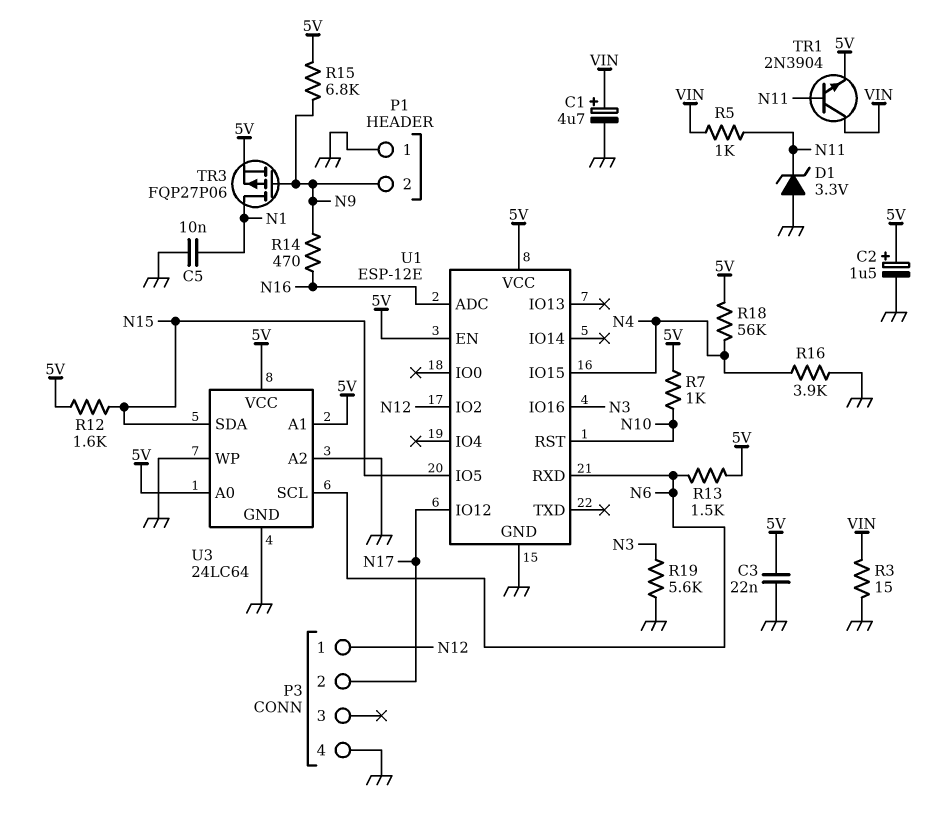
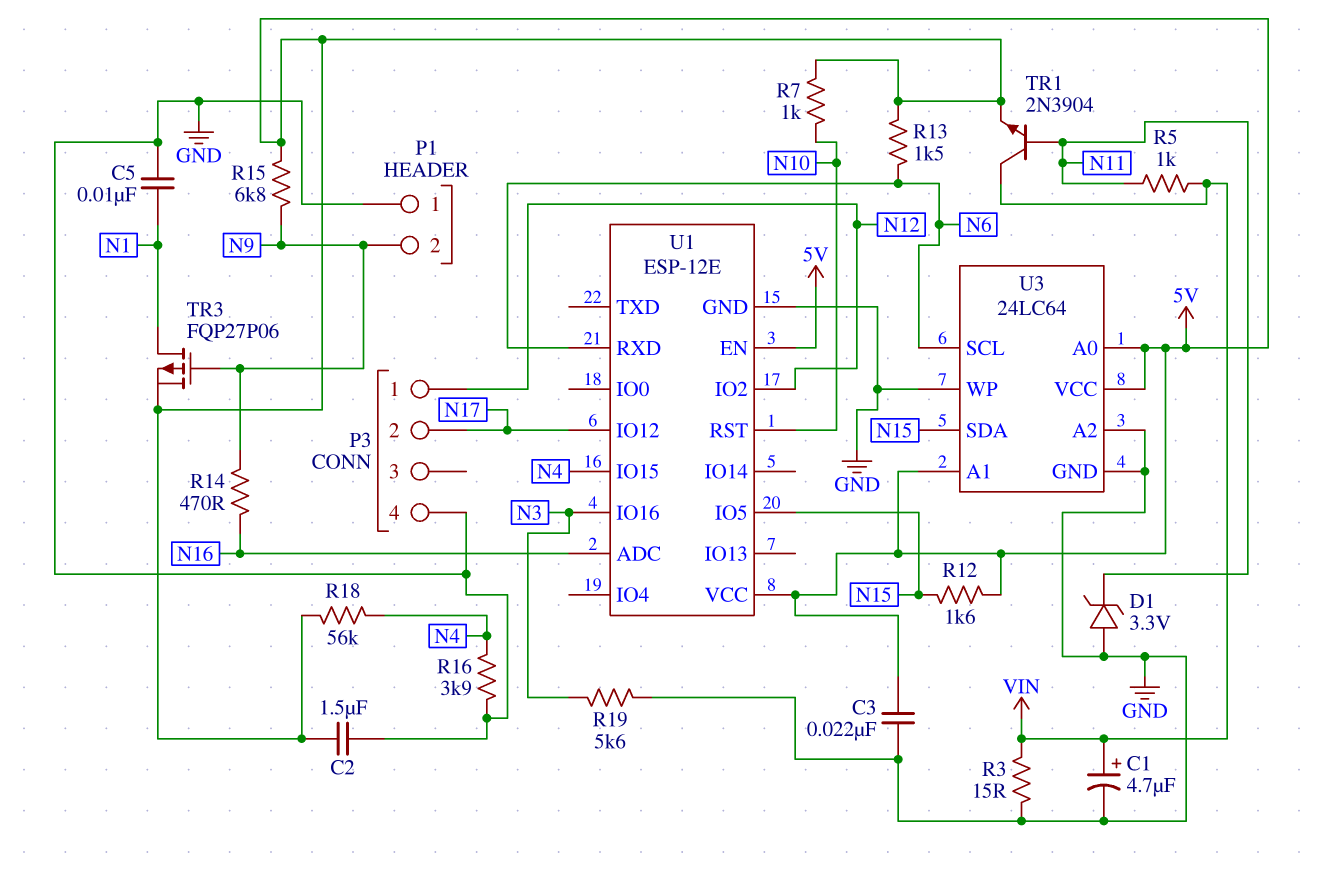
C2: 1.5uF (plus 5V, minus GND) -> 1.5uF (5V, GND)

